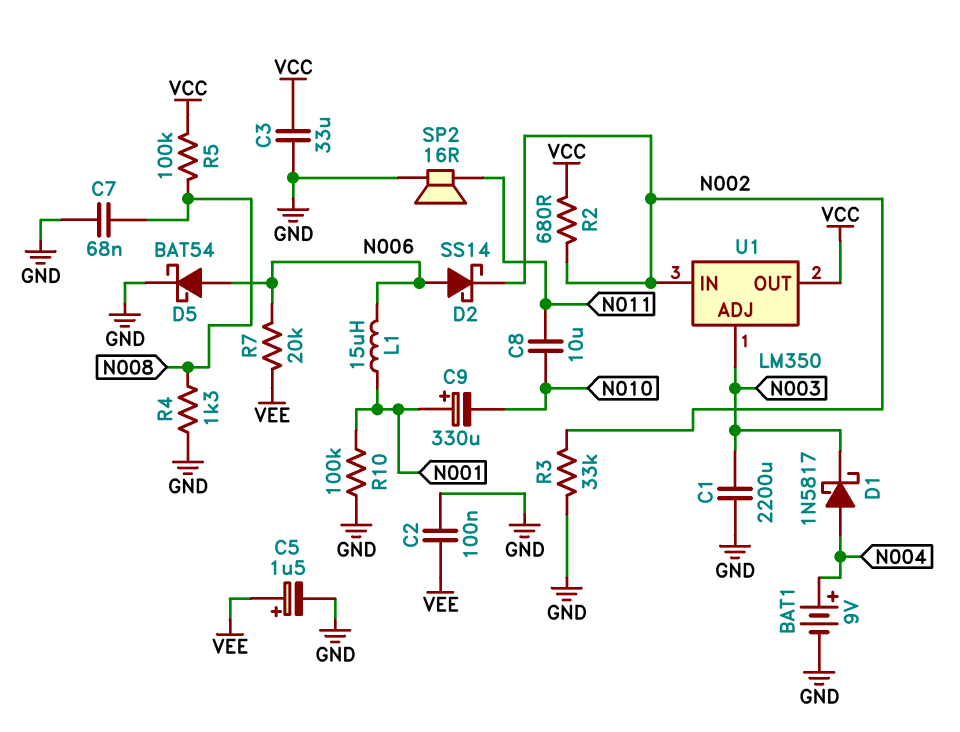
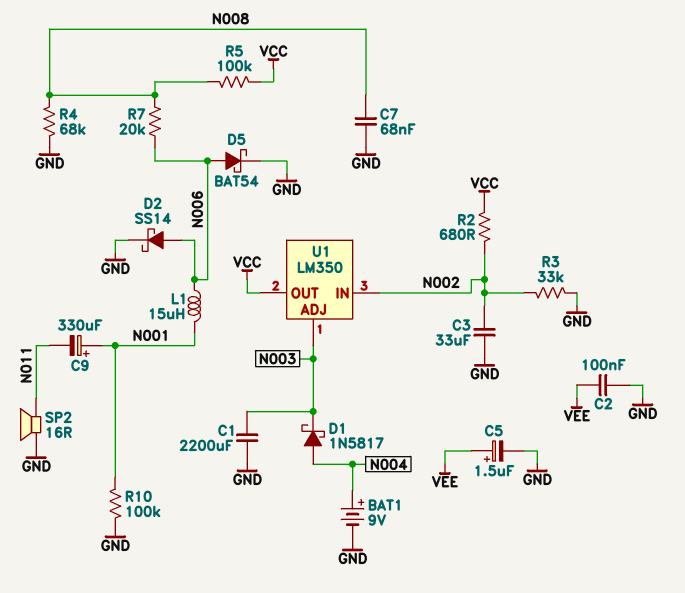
C3: 33uF (GND, VCC) -> 33uF (GND, N002)
C8: 10uF (N010, N011) -> none
C9: 330uF (plus N001, minus N010) -> 330uF (plus N001, minus N011)
D2: schottky SS14 (A N006, K N002) -> schottky SS14 (A N006, K GND)
R4: 1.3k (GND, N008) -> 68k (GND, N008)
R7: 20k (N006, VEE) -> 20k (N006, N008)

